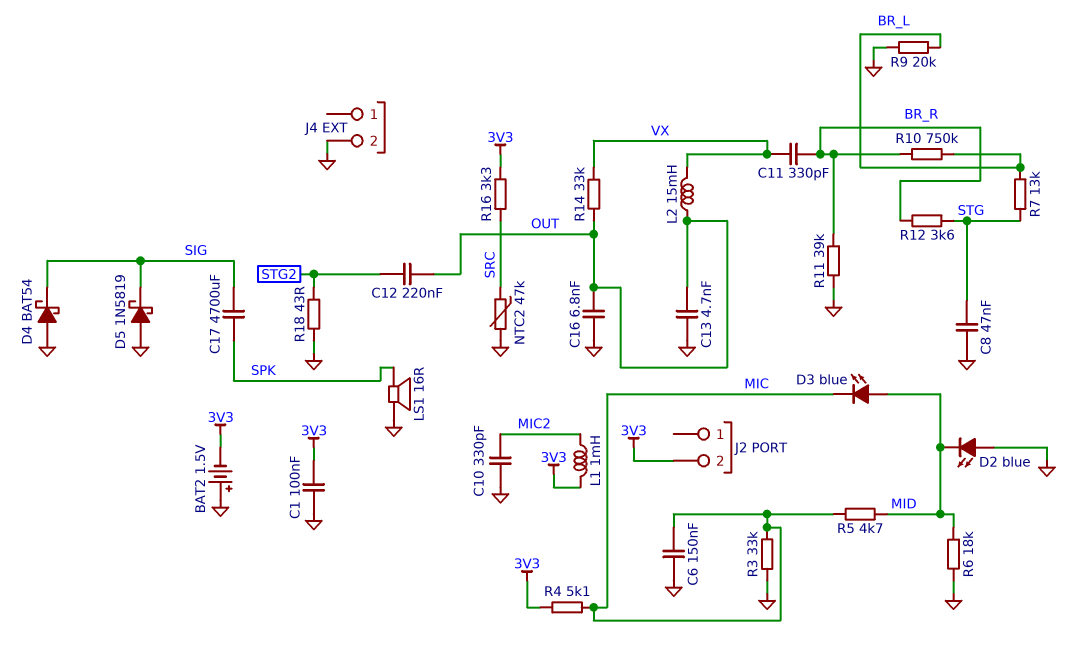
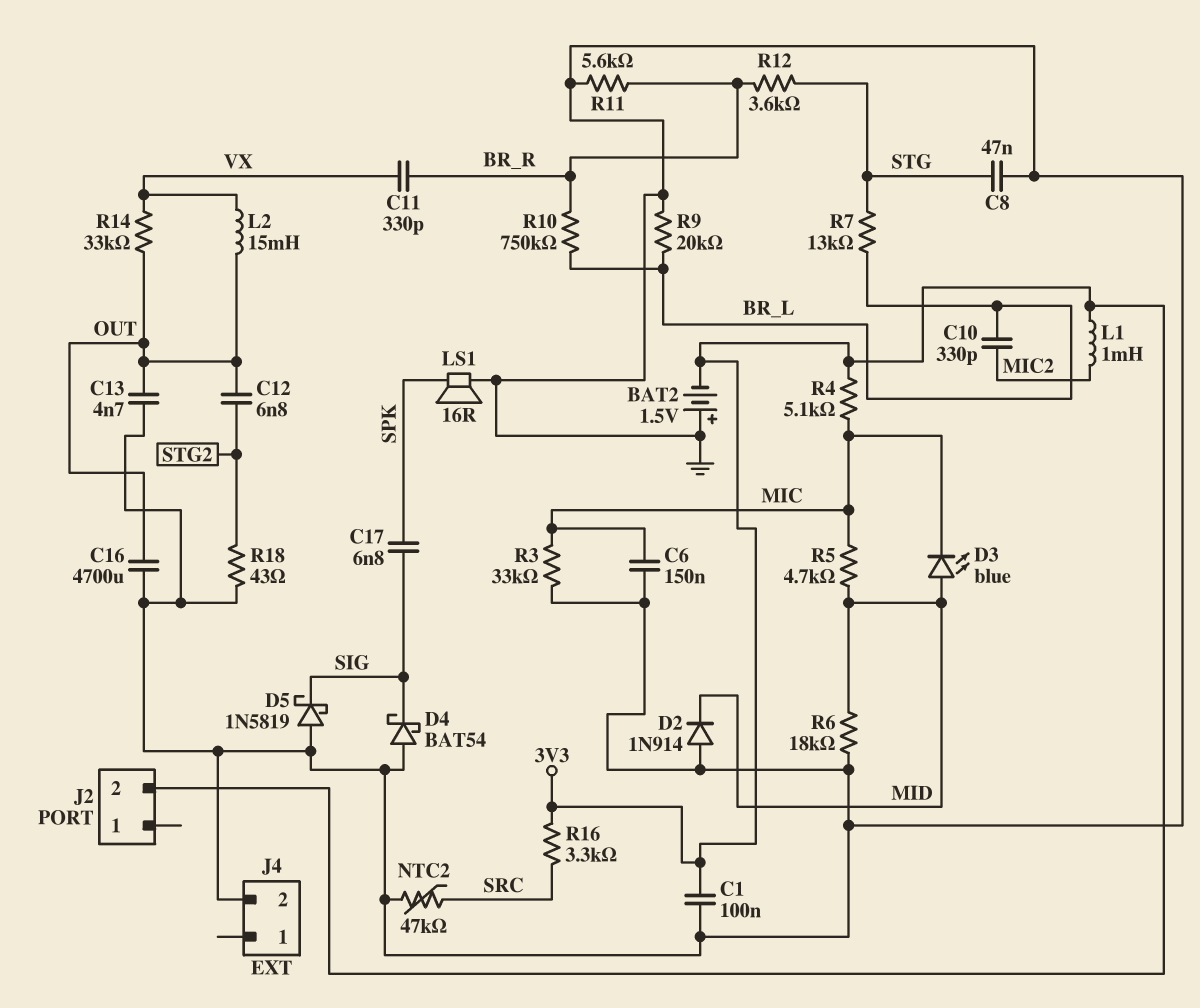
C10: 330pF (GND, MIC2) -> 330pF (BR_L, MIC2)
C12: 220nF (OUT, STG2) -> 6.8nF (OUT, STG2)
C16: 6.8nF (GND, OUT) -> 4700uF (GND, OUT)
C17: 4700uF (SIG, SPK) -> 6.8nF (SIG, SPK)
D2: LED blue (A GND, K MID) -> diode 1N914 (A GND, K MID)
R11: 39k (BR_R, GND) -> 5.6k (BR_R, GND)

